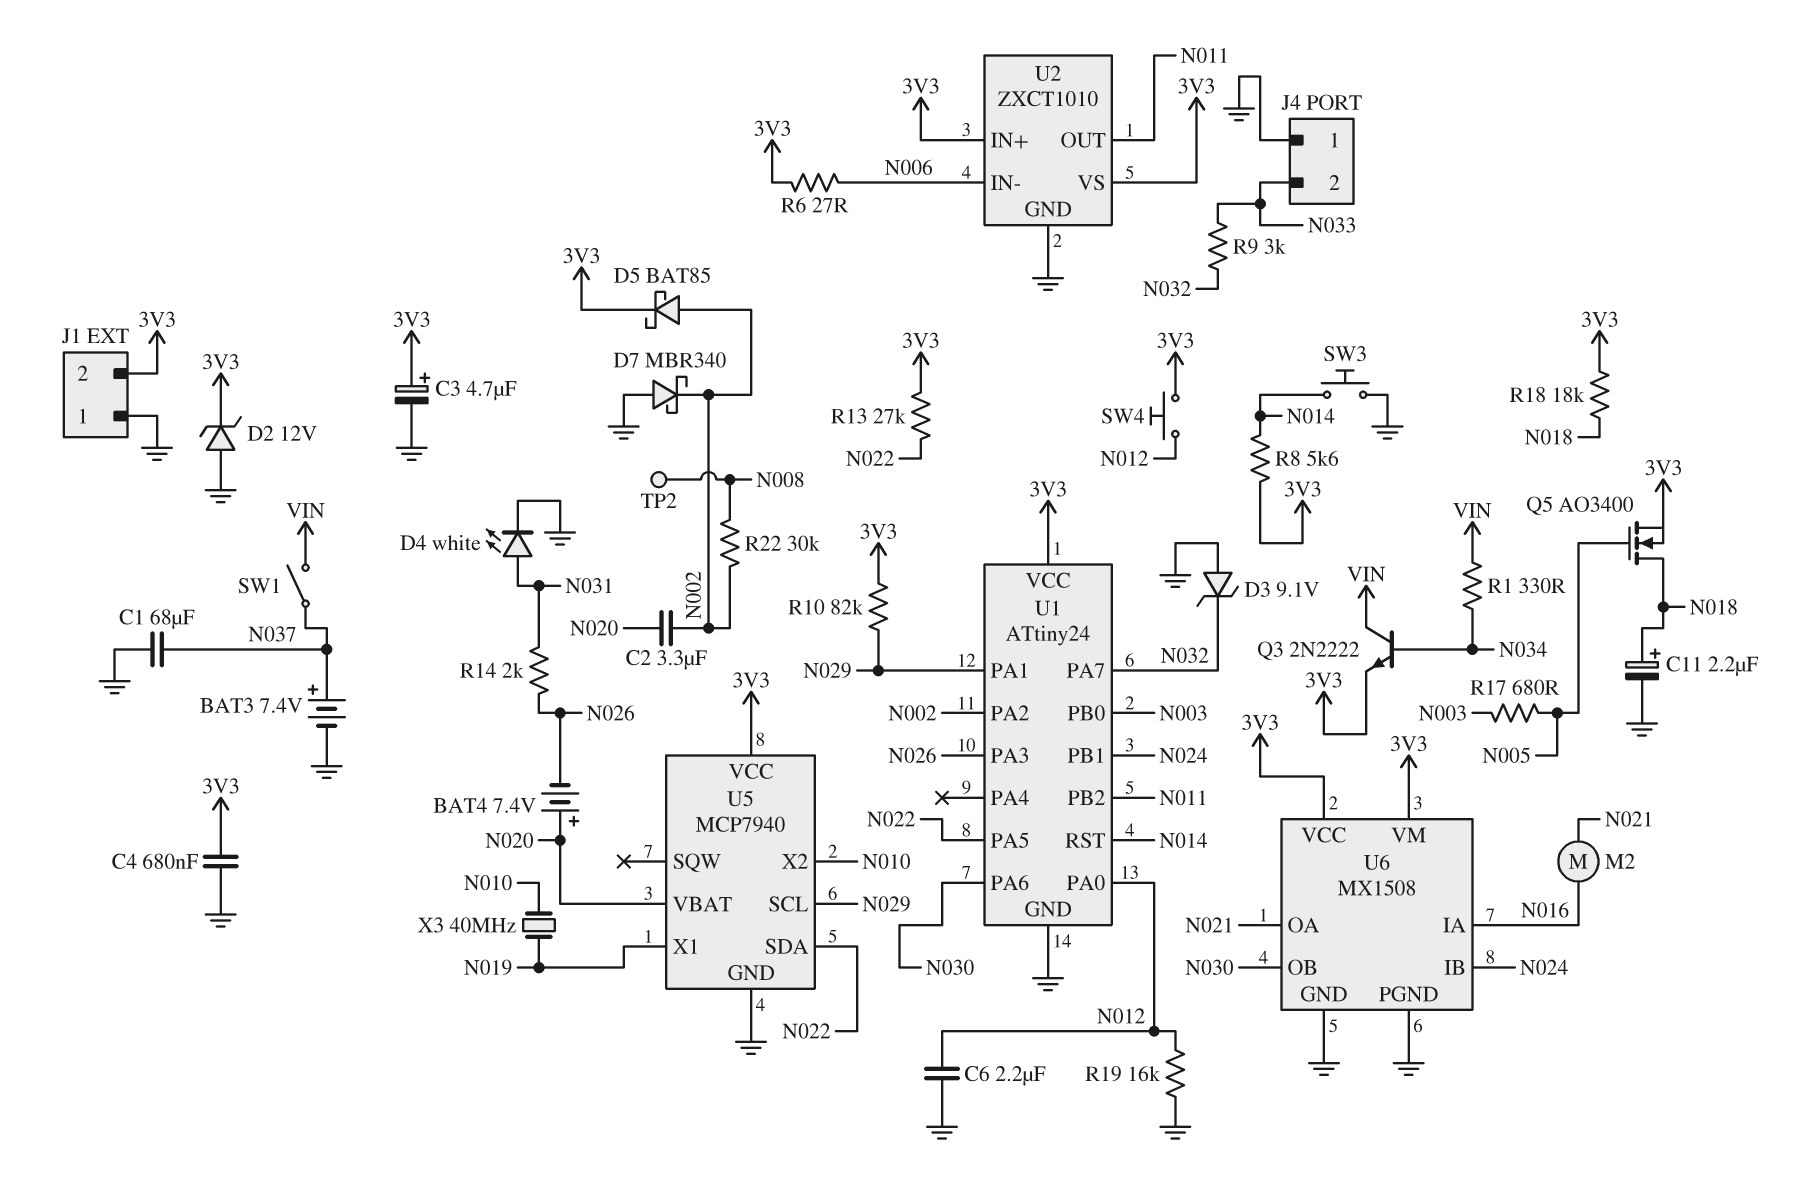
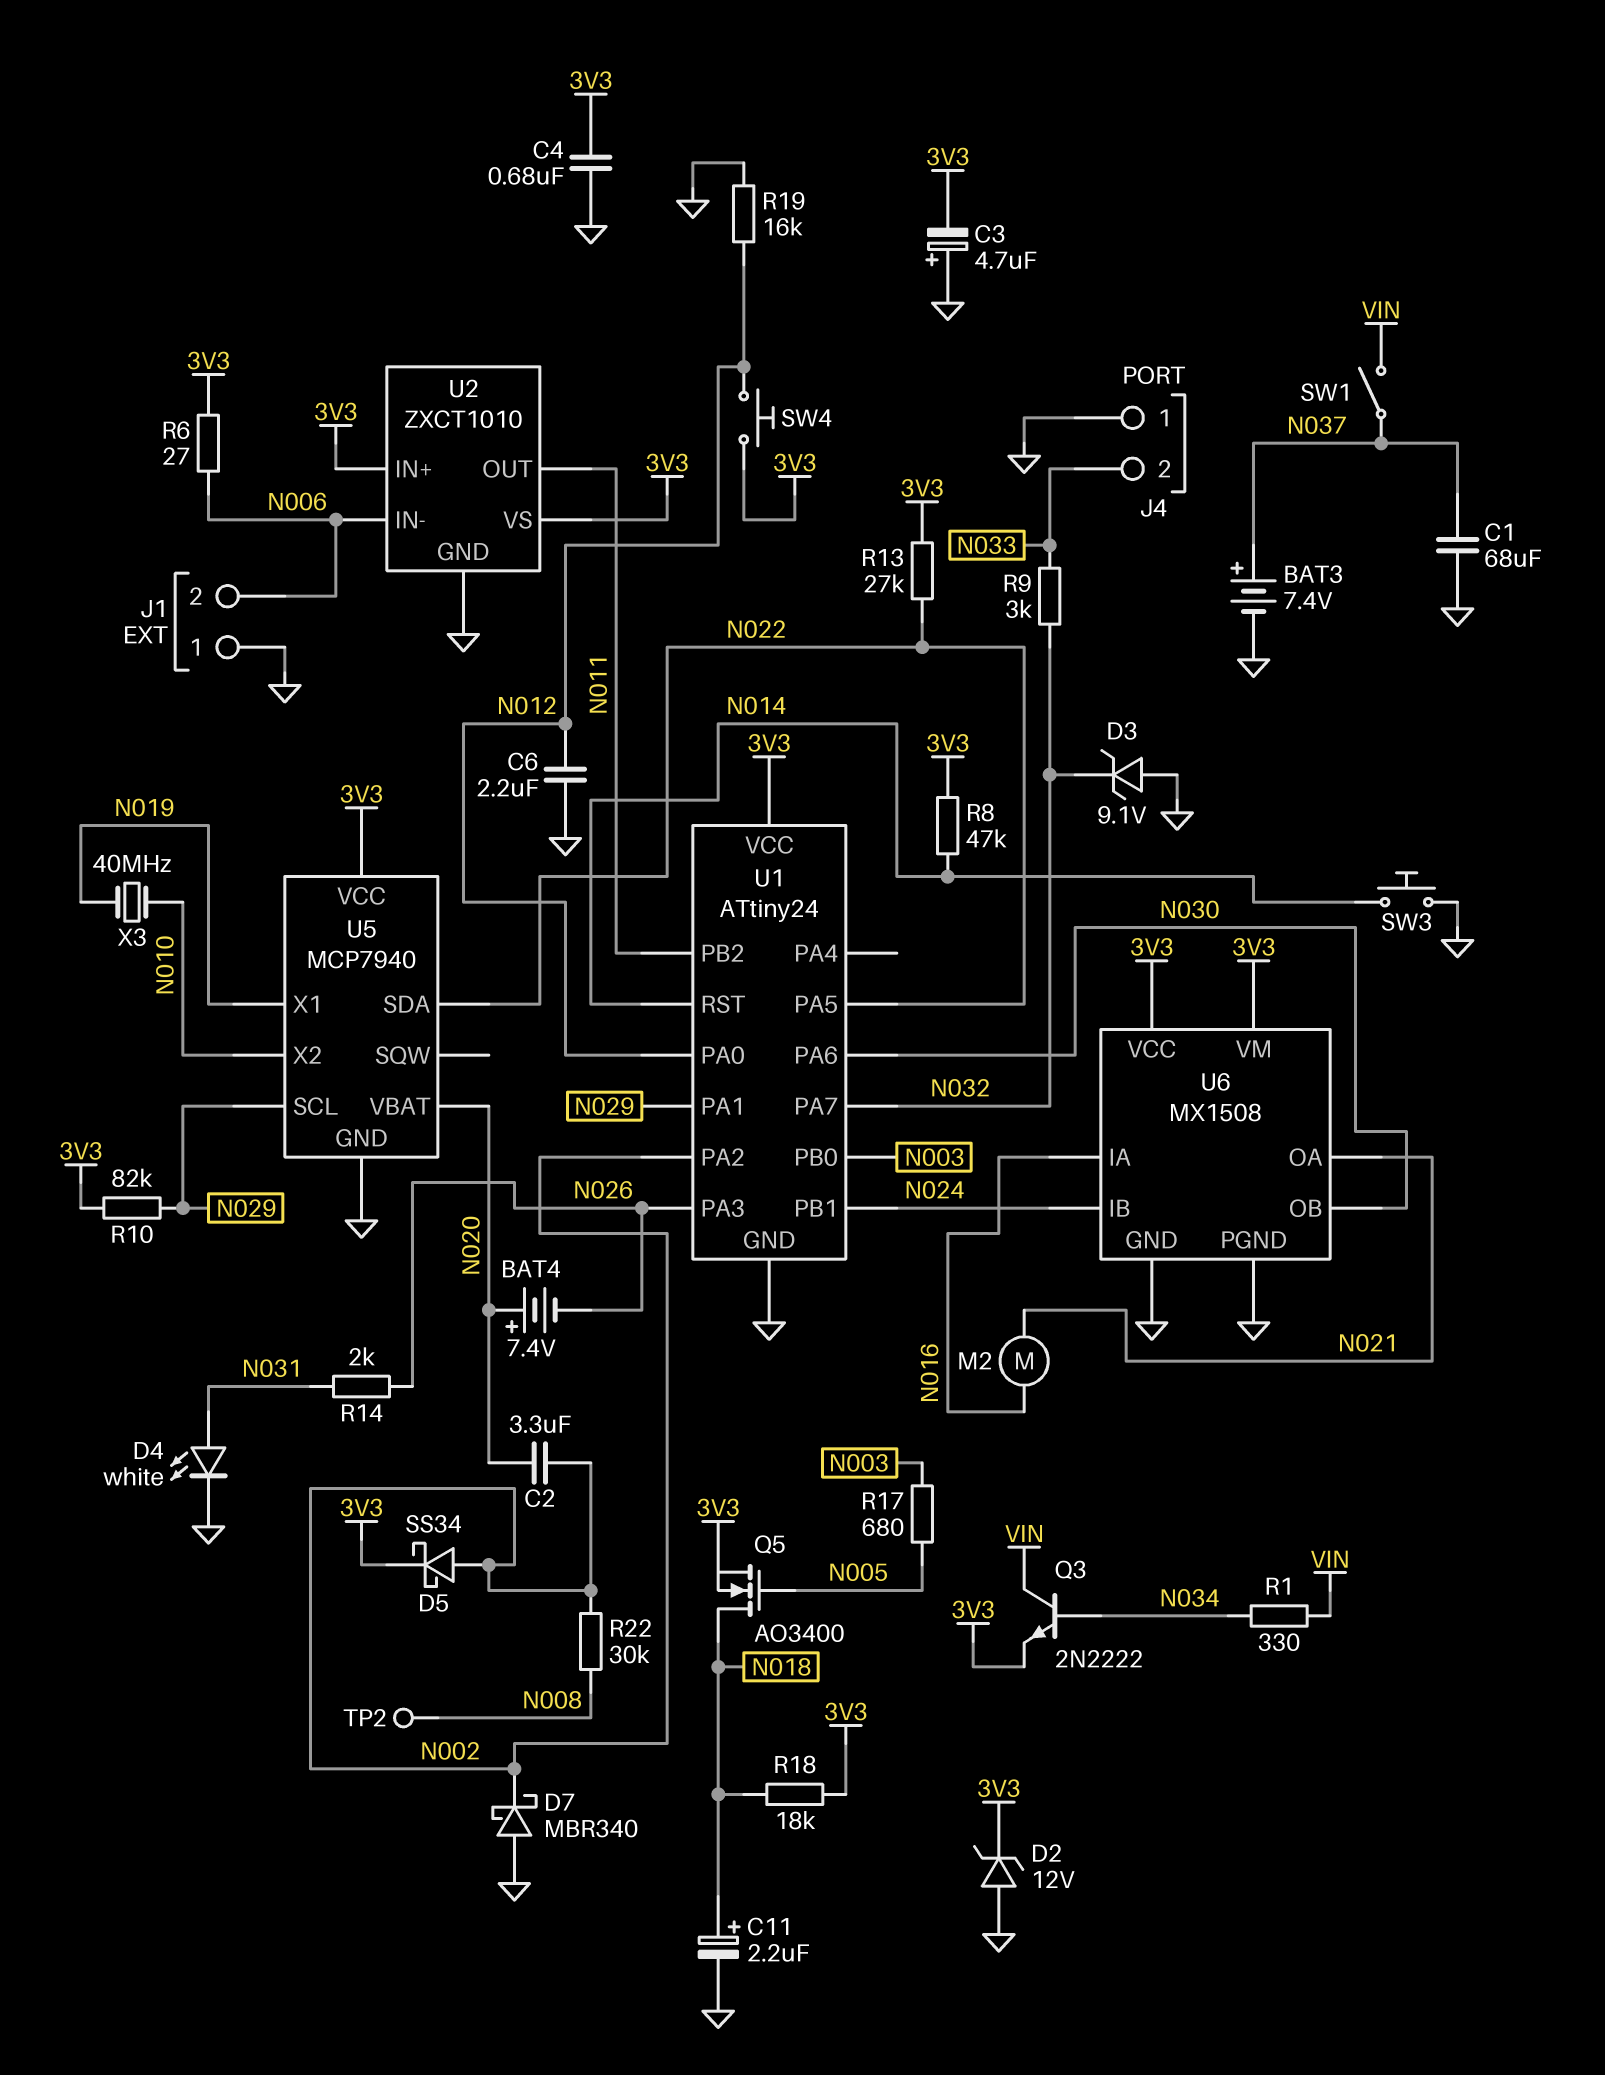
C3: 4.7uF (plus 3V3, minus GND) -> 4.7uF (plus GND, minus 3V3)
D5: schottky BAT85 (A N002, K 3V3) -> schottky SS34 (A N002, K 3V3)
J1 pin 2: 3V3 -> N006
R8: 5.6k (3V3, N014) -> 47k (3V3, N014)

